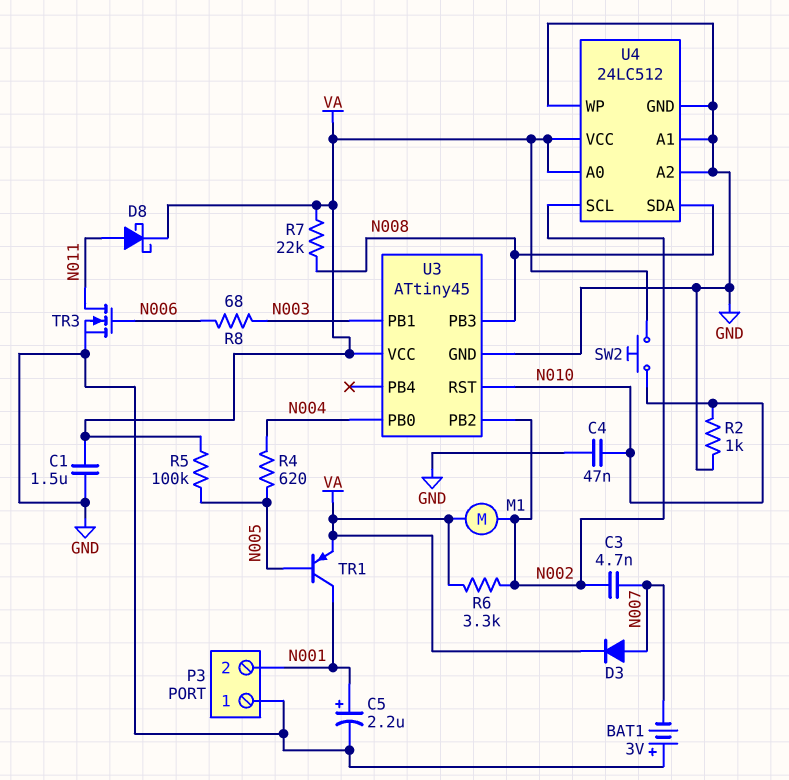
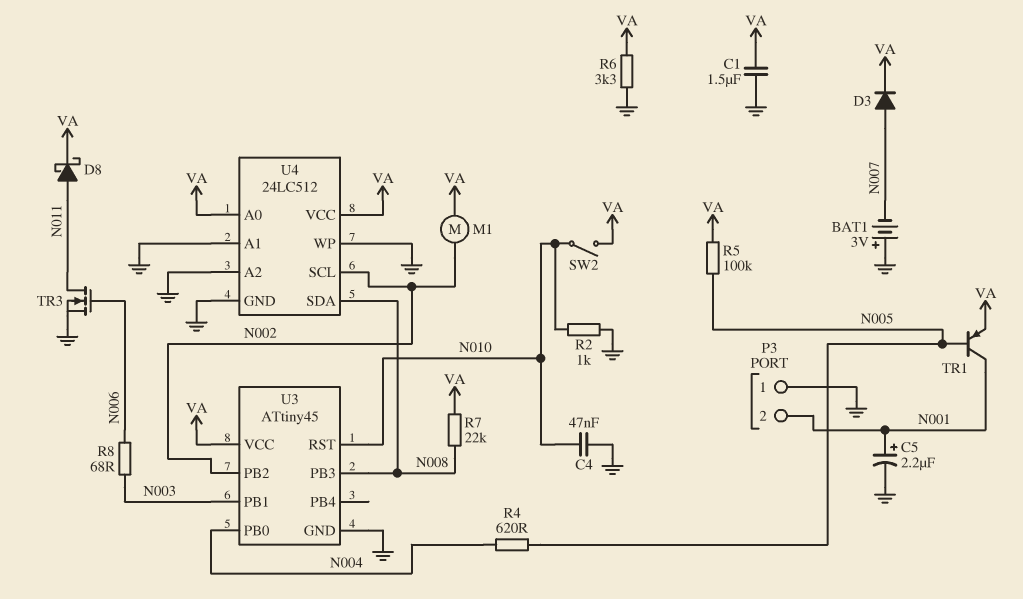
C3: 4.7nF (N002, N007) -> none
R6: 3.3k (N002, VA) -> 3.3k (GND, VA)
SW2: button (N010, VA) -> switch (N010, VA)

